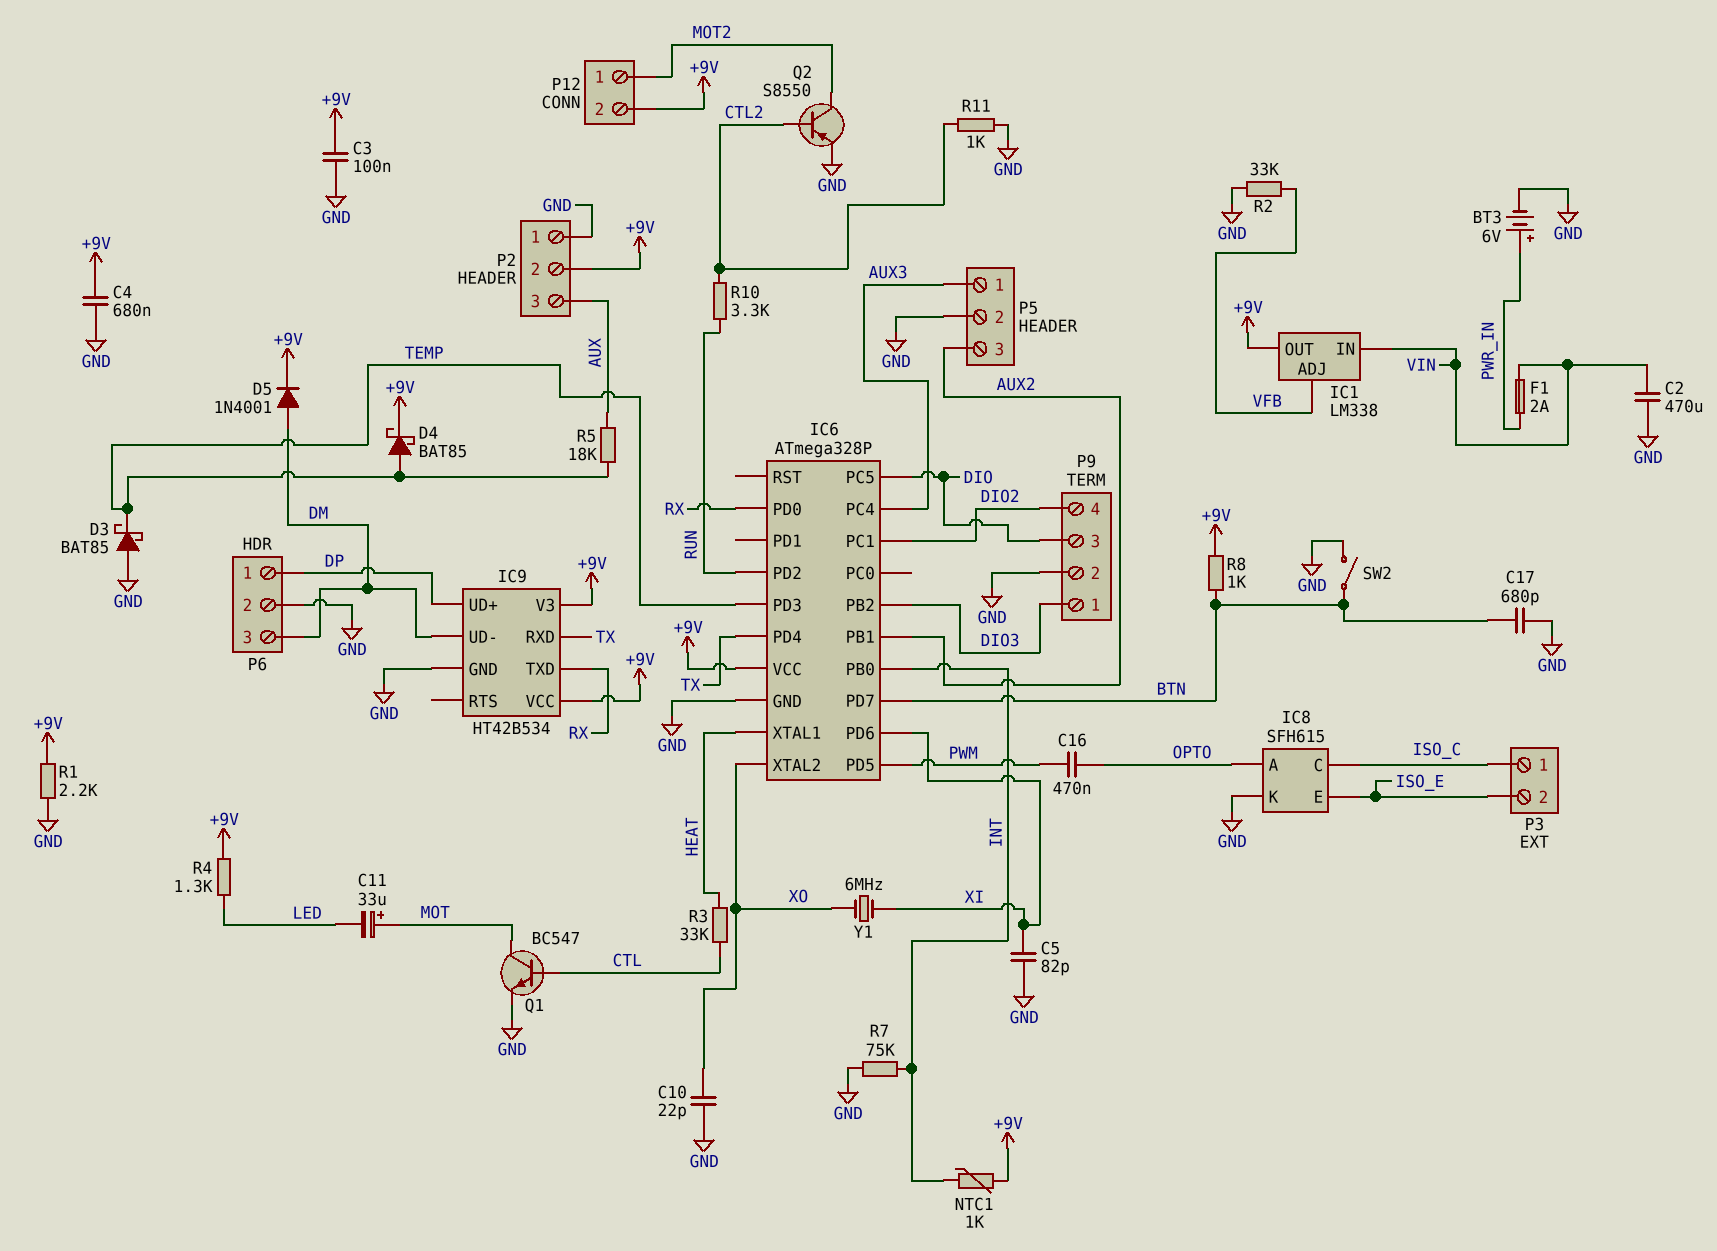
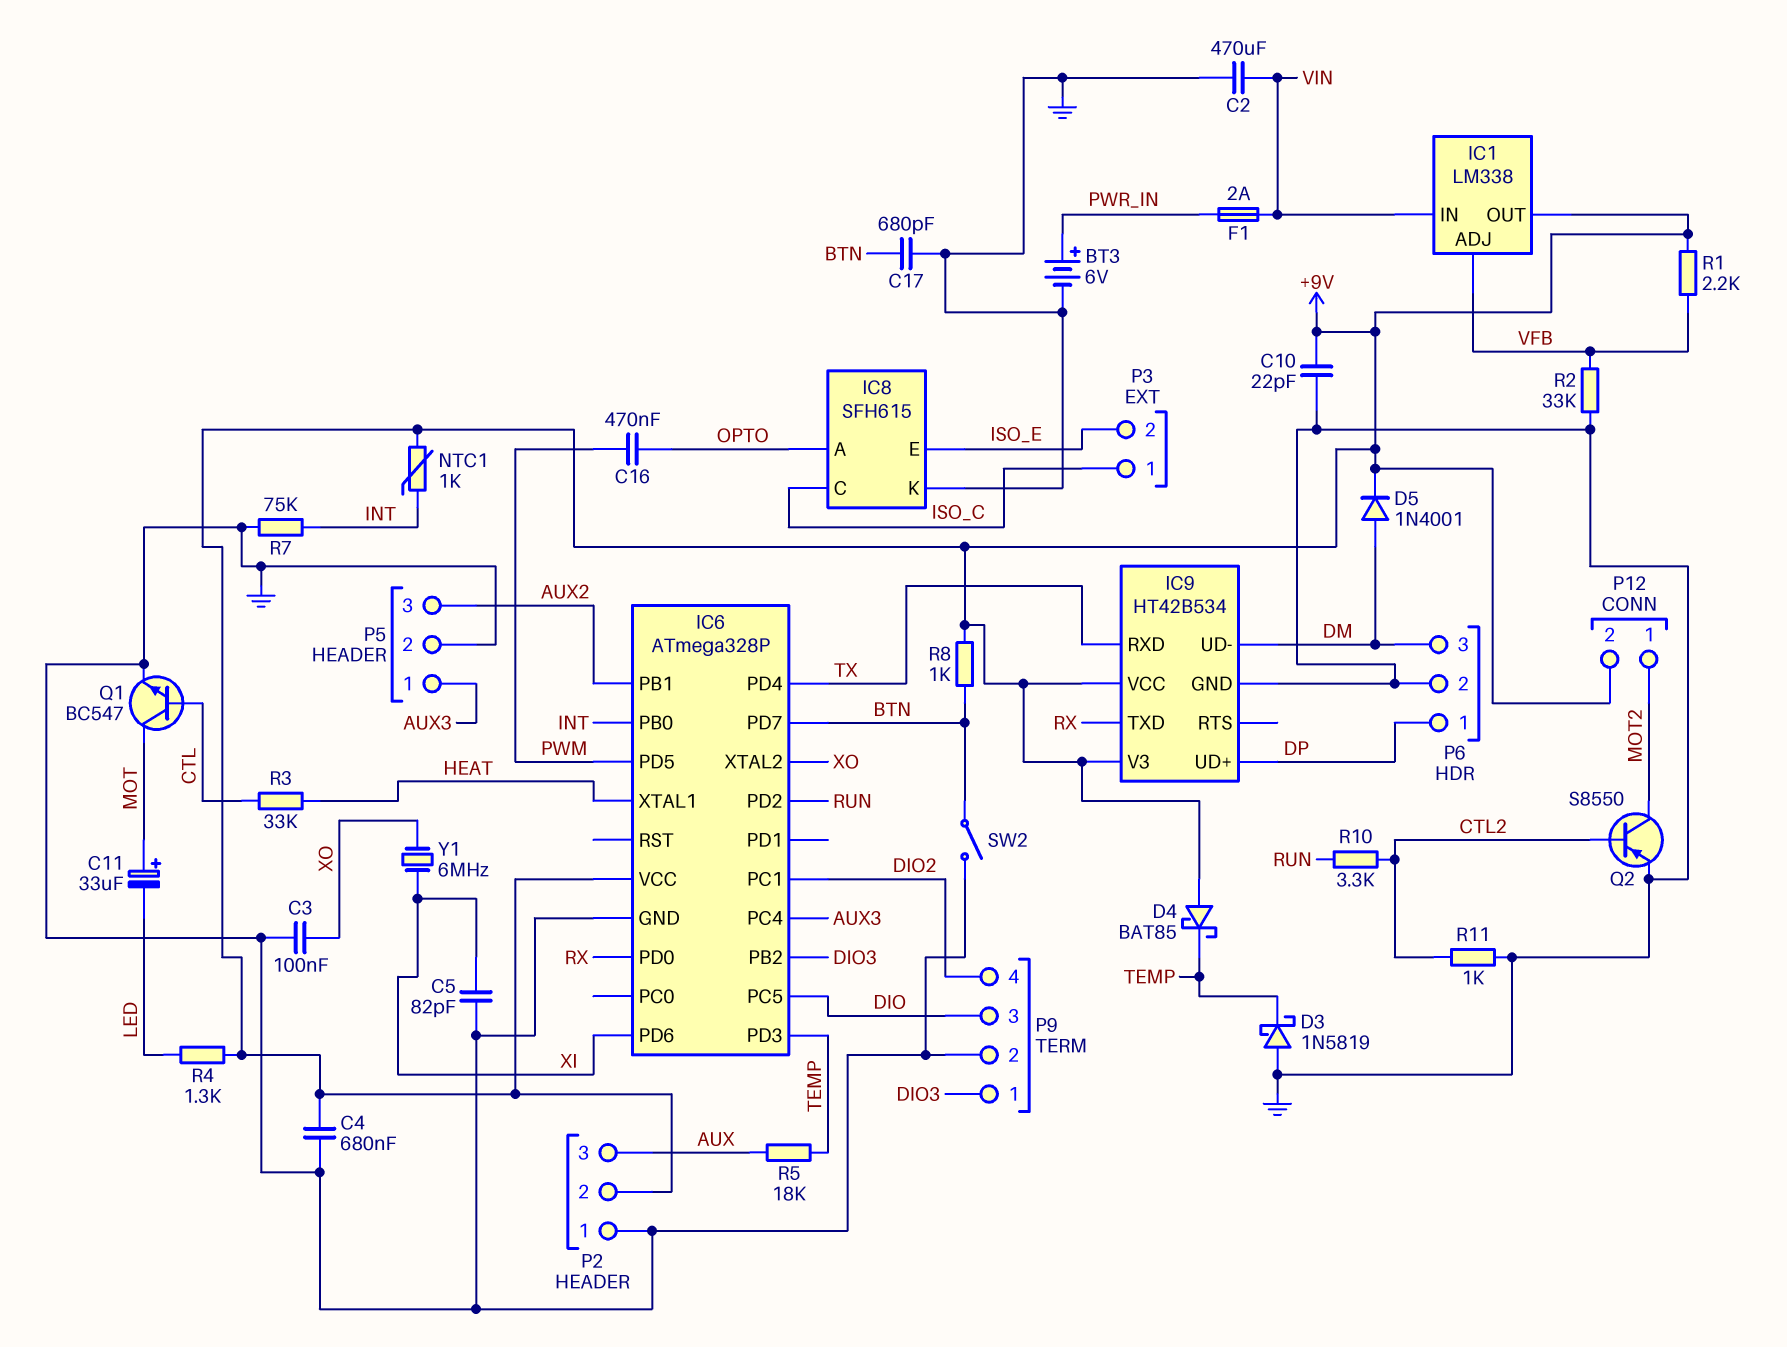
C3: 100nF (+9V, GND) -> 100nF (GND, XO)
C10: 22pF (GND, XO) -> 22pF (+9V, GND)
D3: schottky BAT85 (A GND, K TEMP) -> schottky 1N5819 (A GND, K TEMP)
D4: schottky BAT85 (A TEMP, K +9V) -> schottky BAT85 (A +9V, K TEMP)
R1: 2.2k (+9V, GND) -> 2.2k (+9V, VFB)

